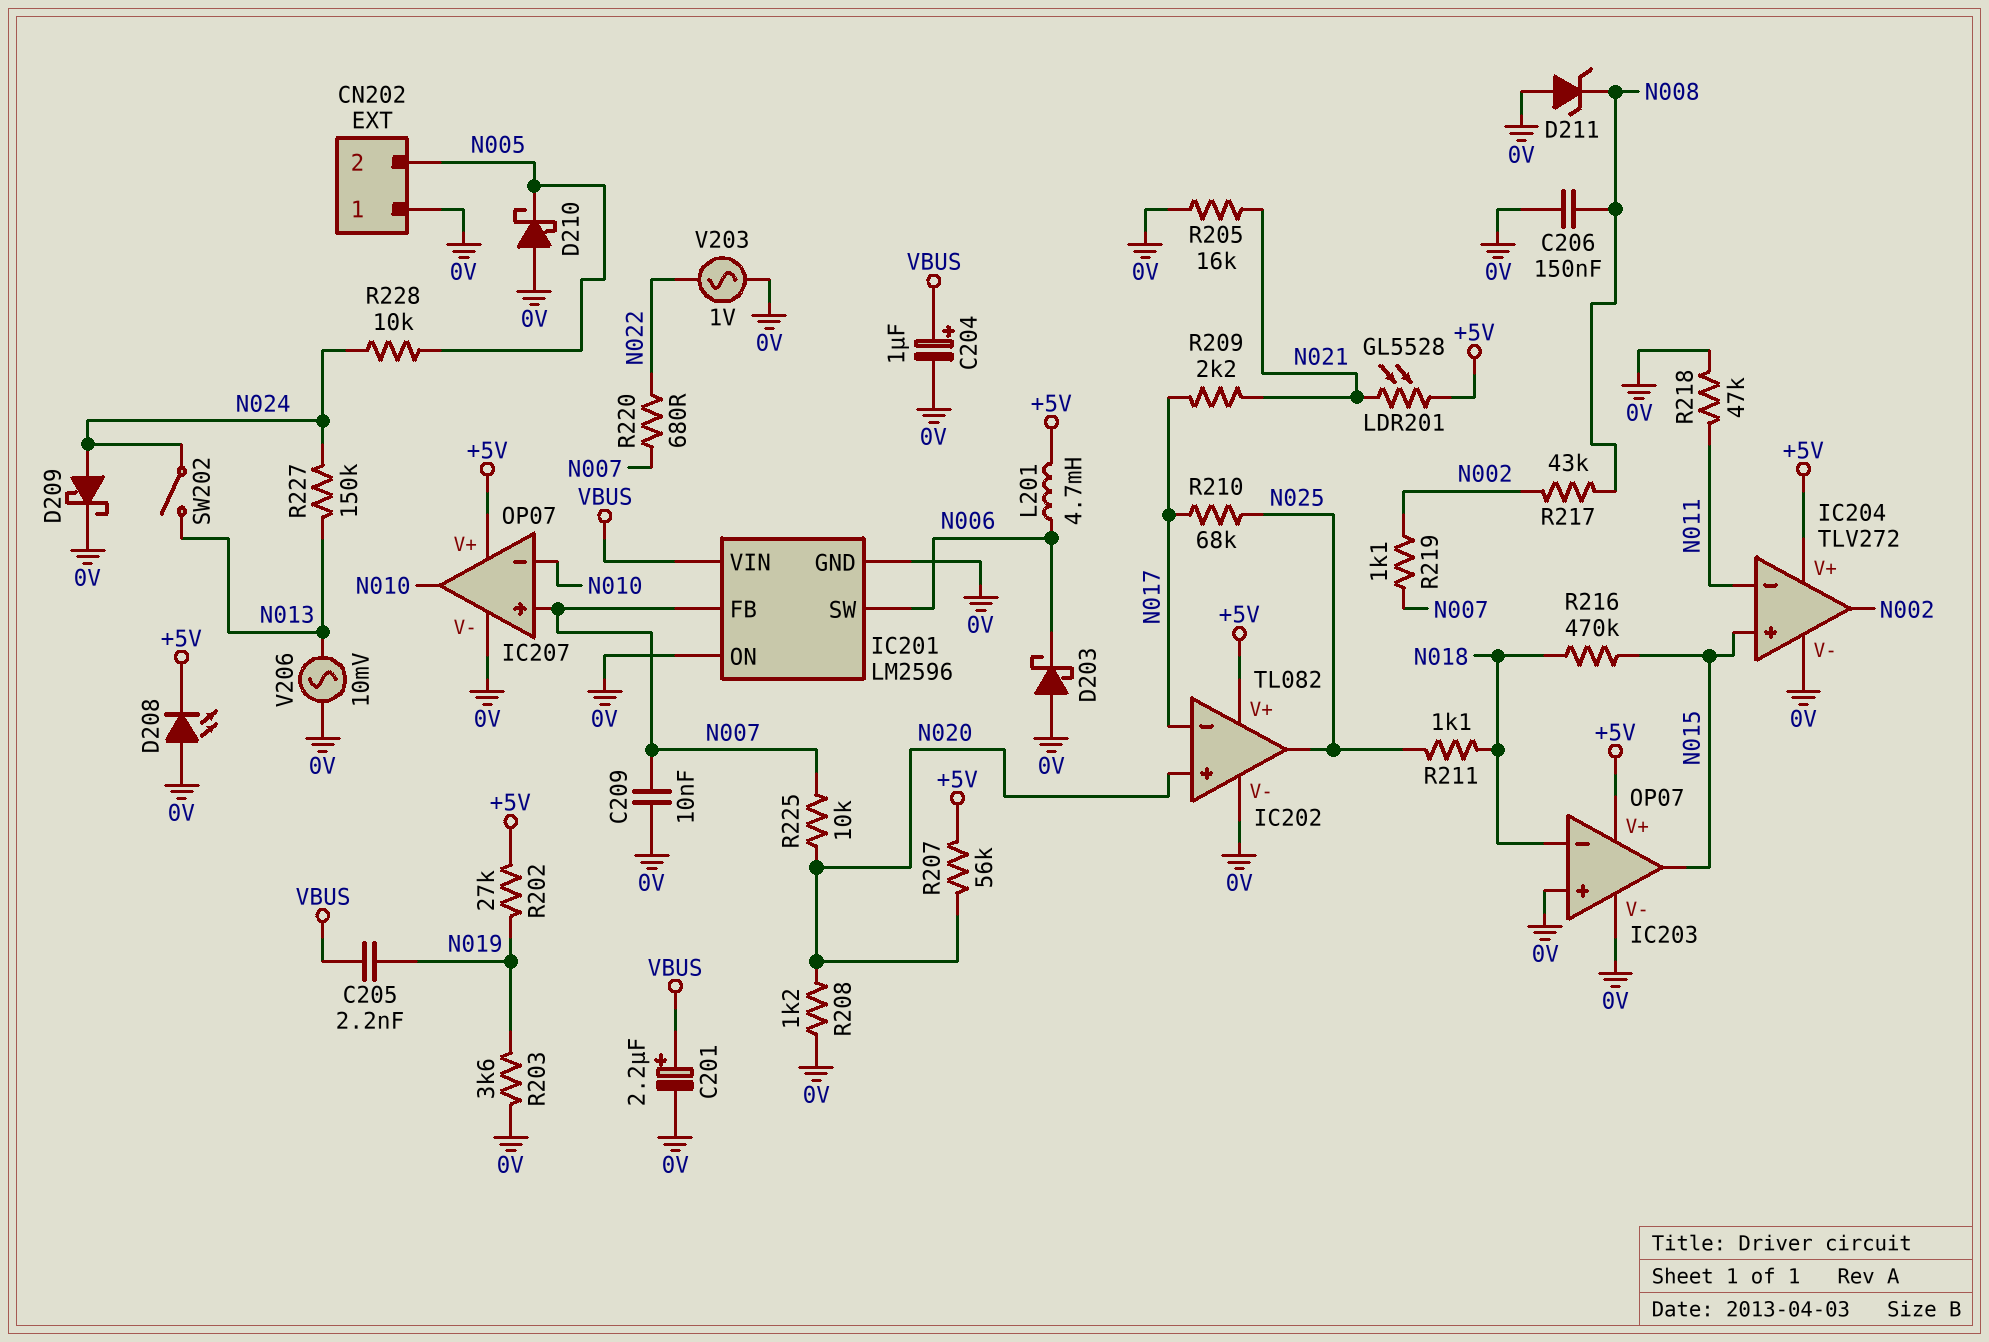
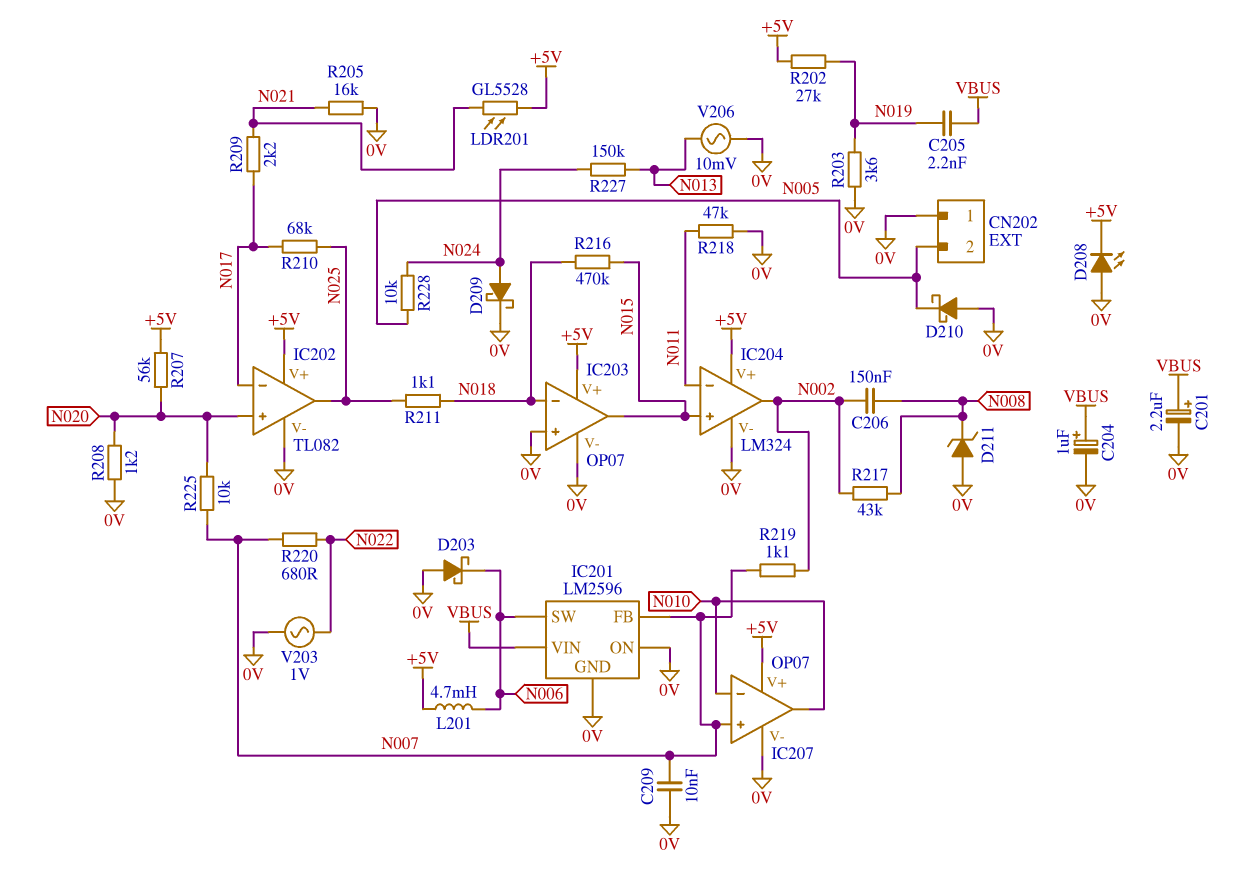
C206: 150nF (0V, N008) -> 150nF (N002, N008)
IC204: TLV272 -> LM324
SW202: switch (N013, N024) -> none

